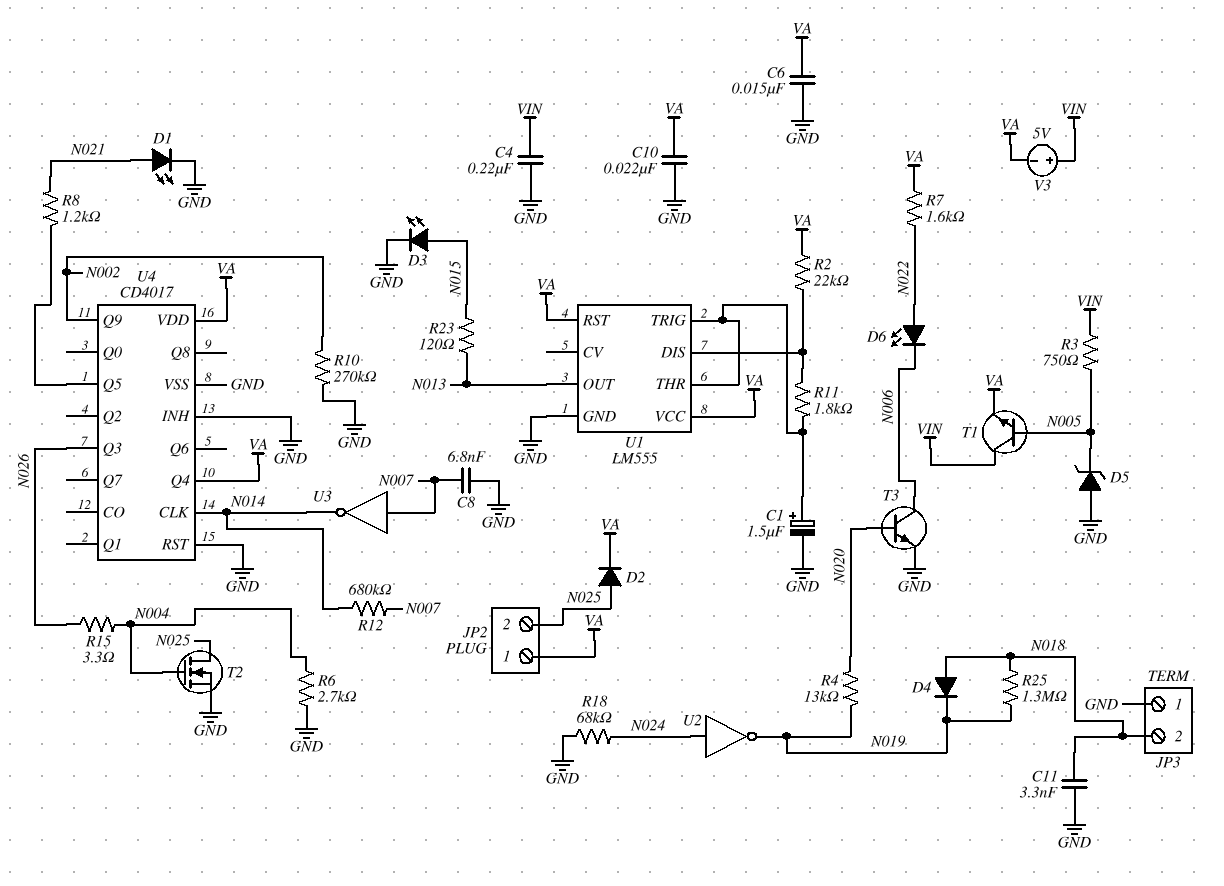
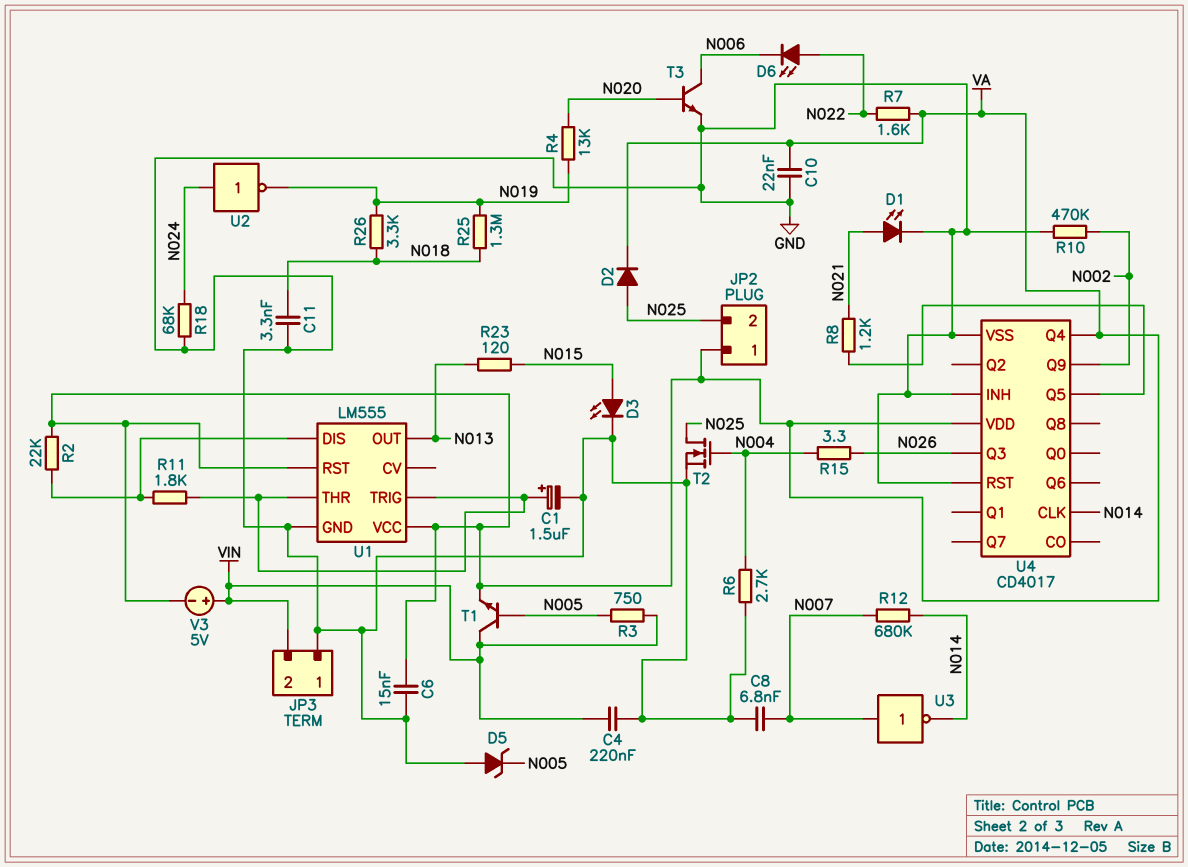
D4: diode (A N018, K N019) -> none
JP3 pin 2: N018 -> VIN
R10: 270k (GND, N002) -> 470k (GND, N002)
R26: none -> 3.3k (N018, N019)

